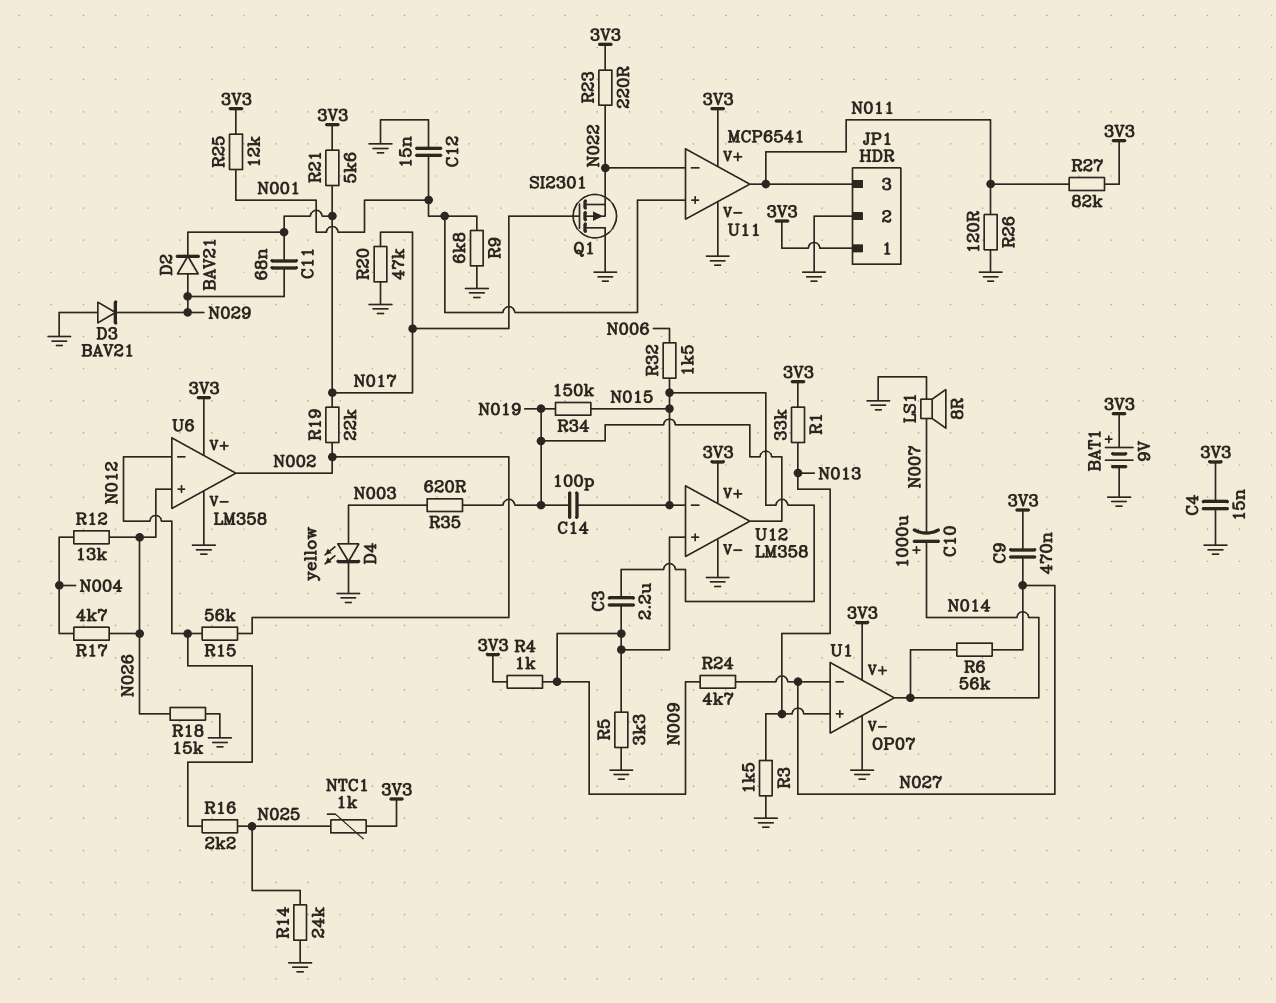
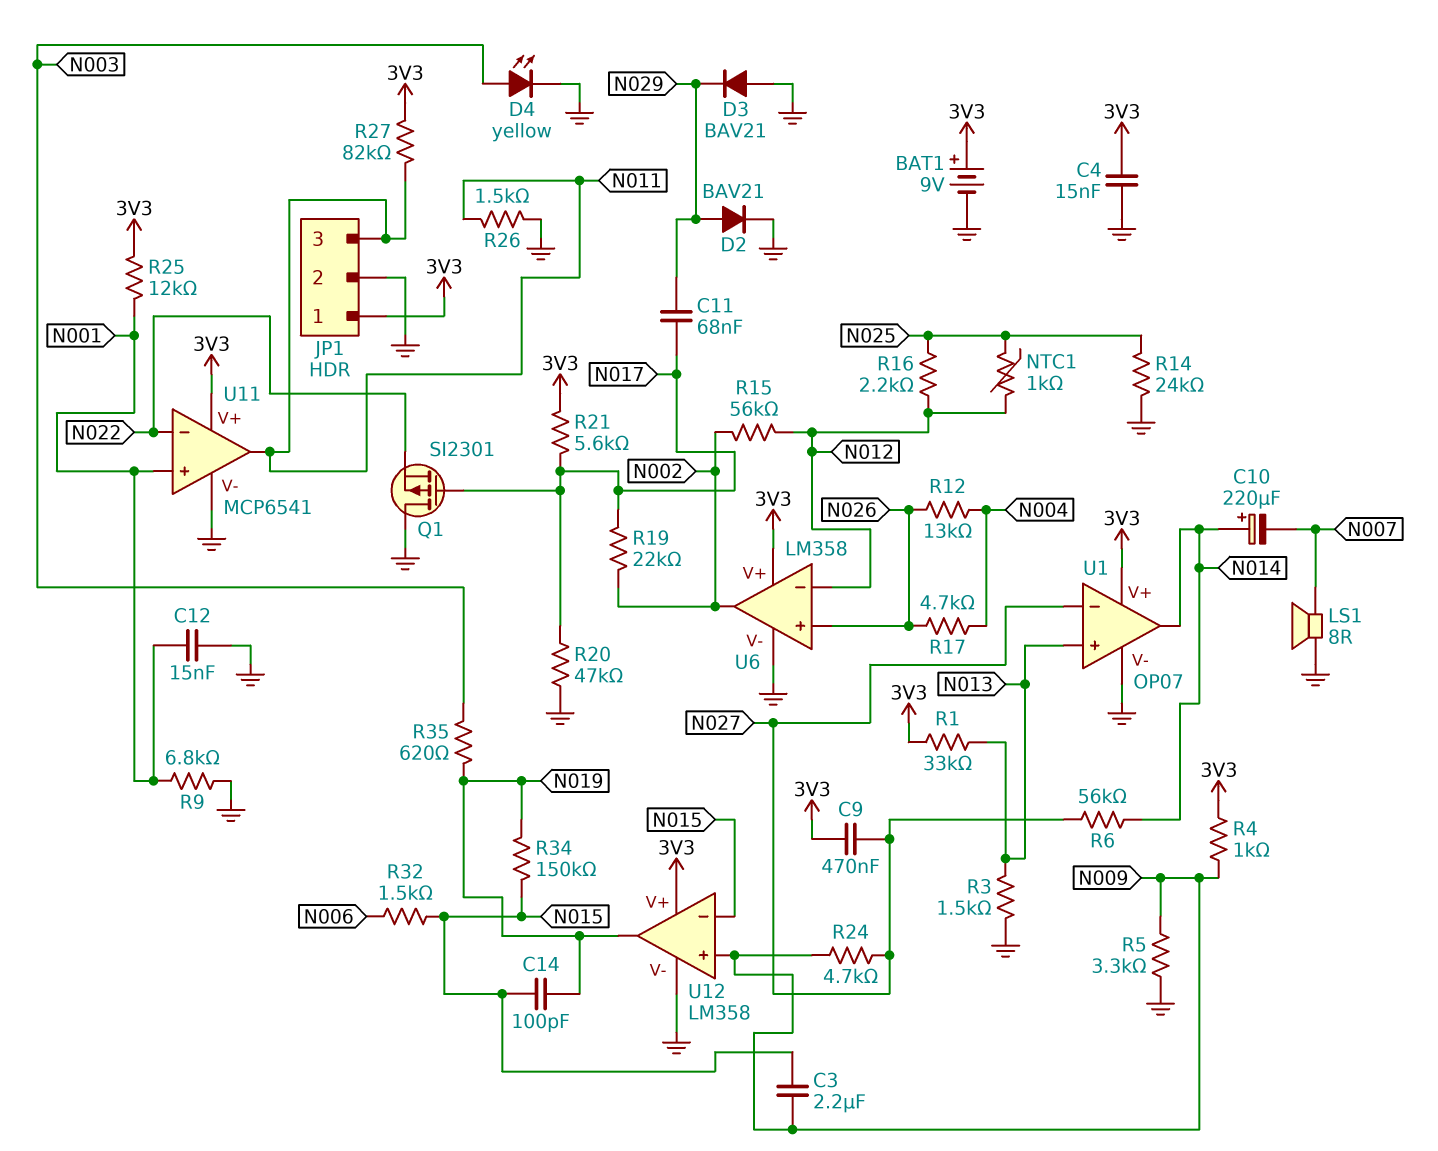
C10: 1000uF (plus N014, minus N007) -> 220uF (plus N014, minus N007)
D2: diode BAV21 (A N029, K N017) -> diode BAV21 (A N029, K GND)
NTC1: 1k (3V3, N025) -> 1k (N012, N025)
R18: 15k (GND, N026) -> none
R23: 220 (3V3, N022) -> none
R26: 120 (GND, N011) -> 1.5k (GND, N011)

